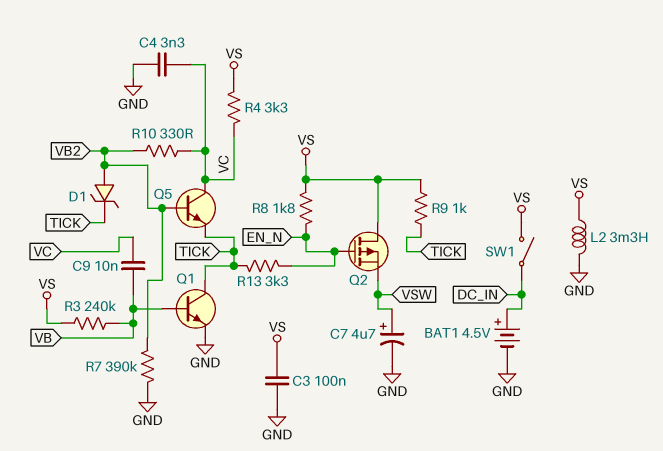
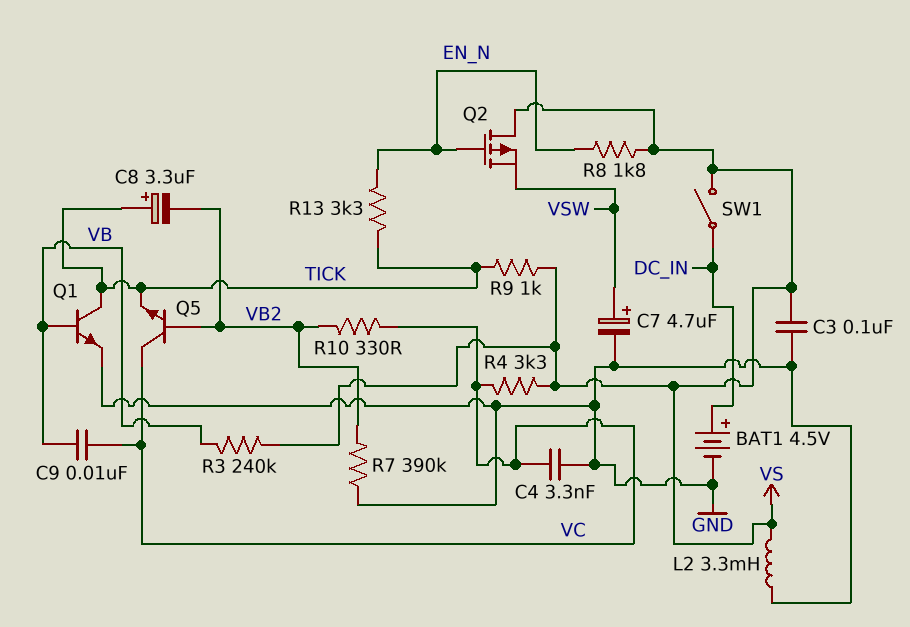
C8: none -> 3.3uF (plus TICK, minus VB2)
D1: zener (A VB2, K TICK) -> none

